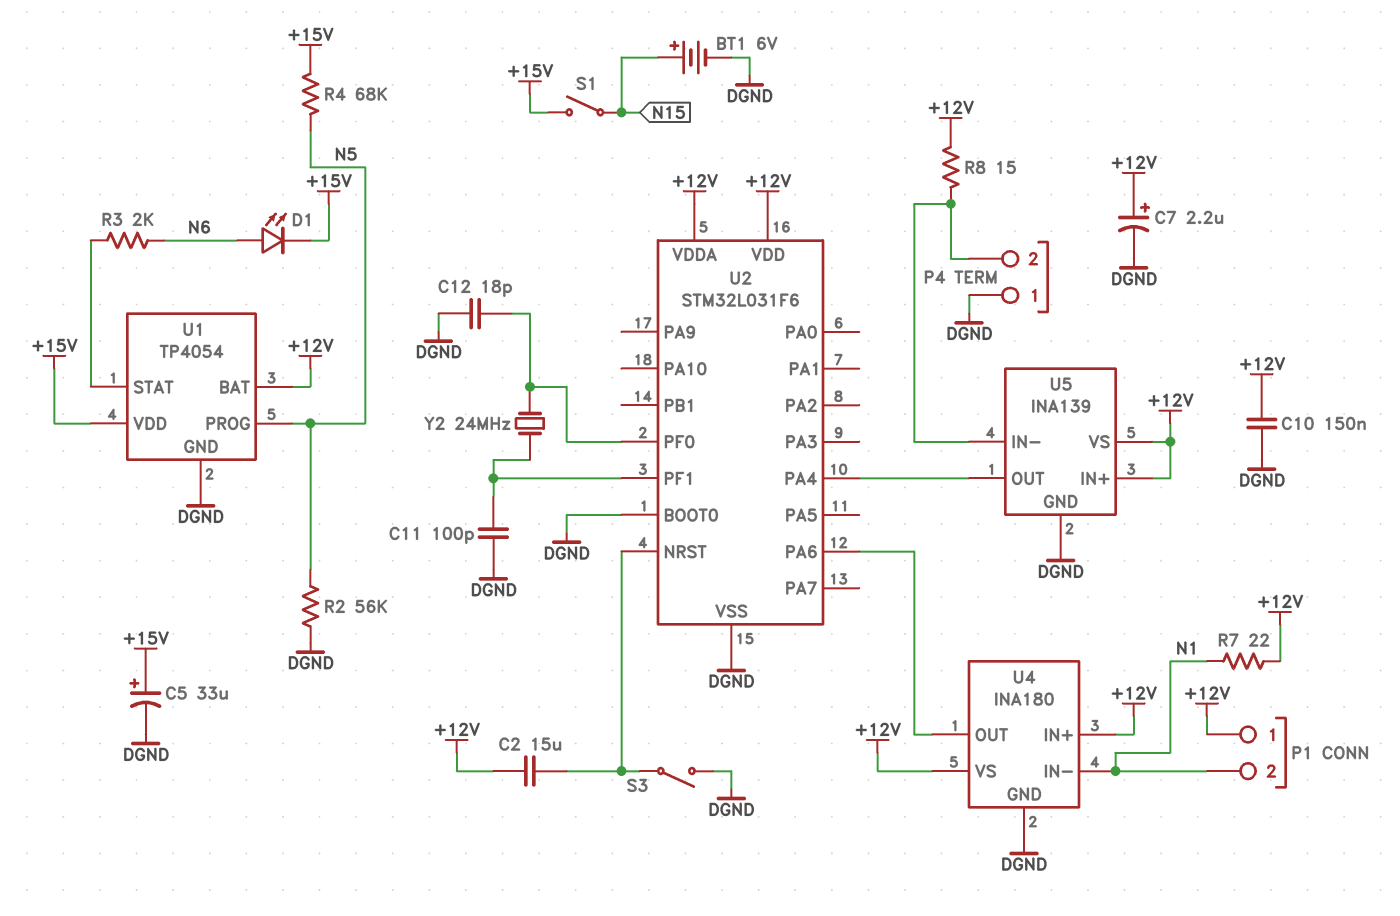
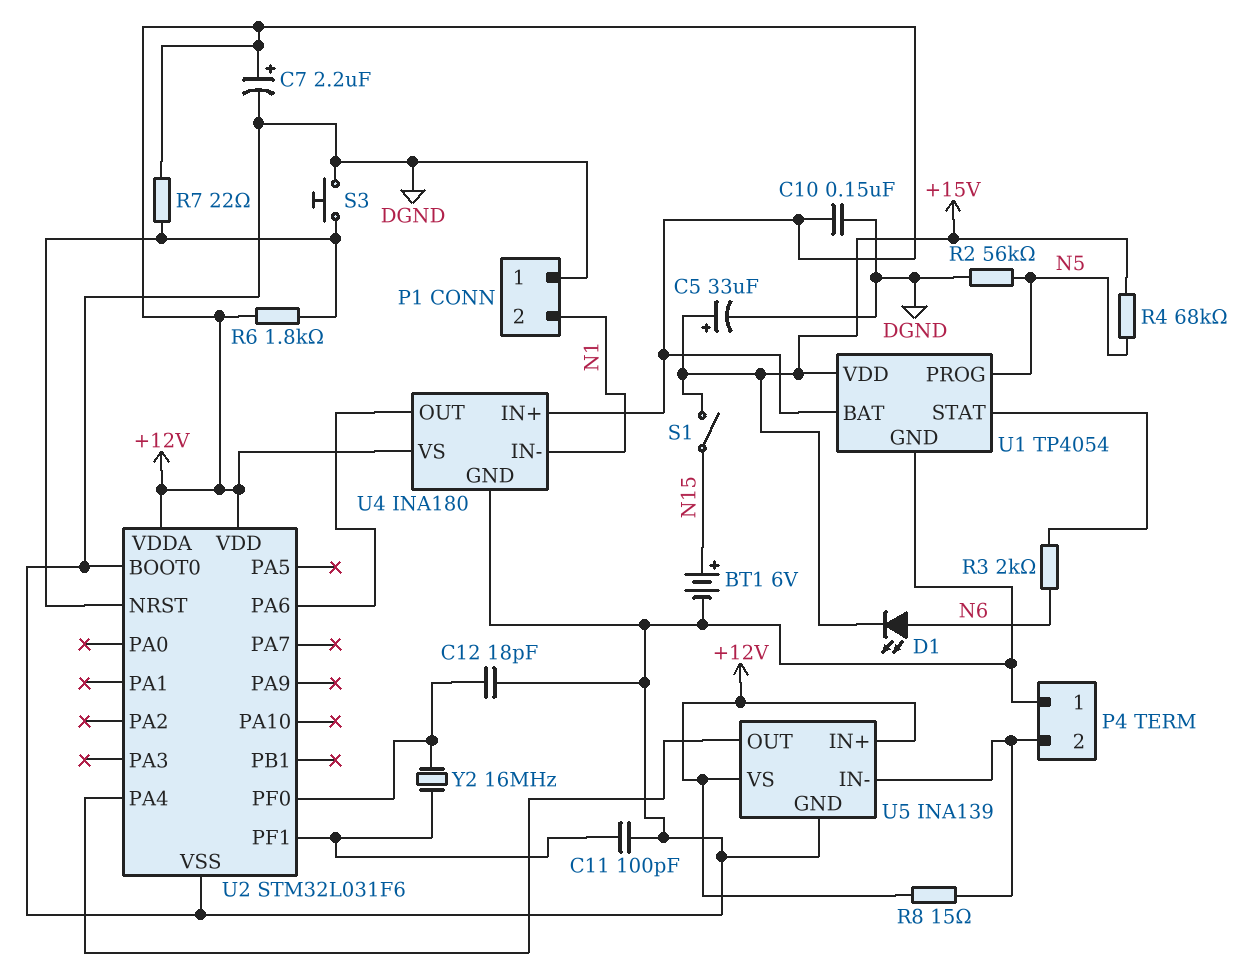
C2: 15uF (+12V, U2/NRST) -> none
P1 pin 1: +12V -> DGND
R6: none -> 1.8k (+12V, U2/NRST)
R7: 22 (+12V, N1) -> 22 (+12V, U2/NRST)
S3: switch (DGND, U2/NRST) -> button (DGND, U2/NRST)
Y2: 24MHz (U2/PF0, U2/PF1) -> 16MHz (U2/PF0, U2/PF1)

